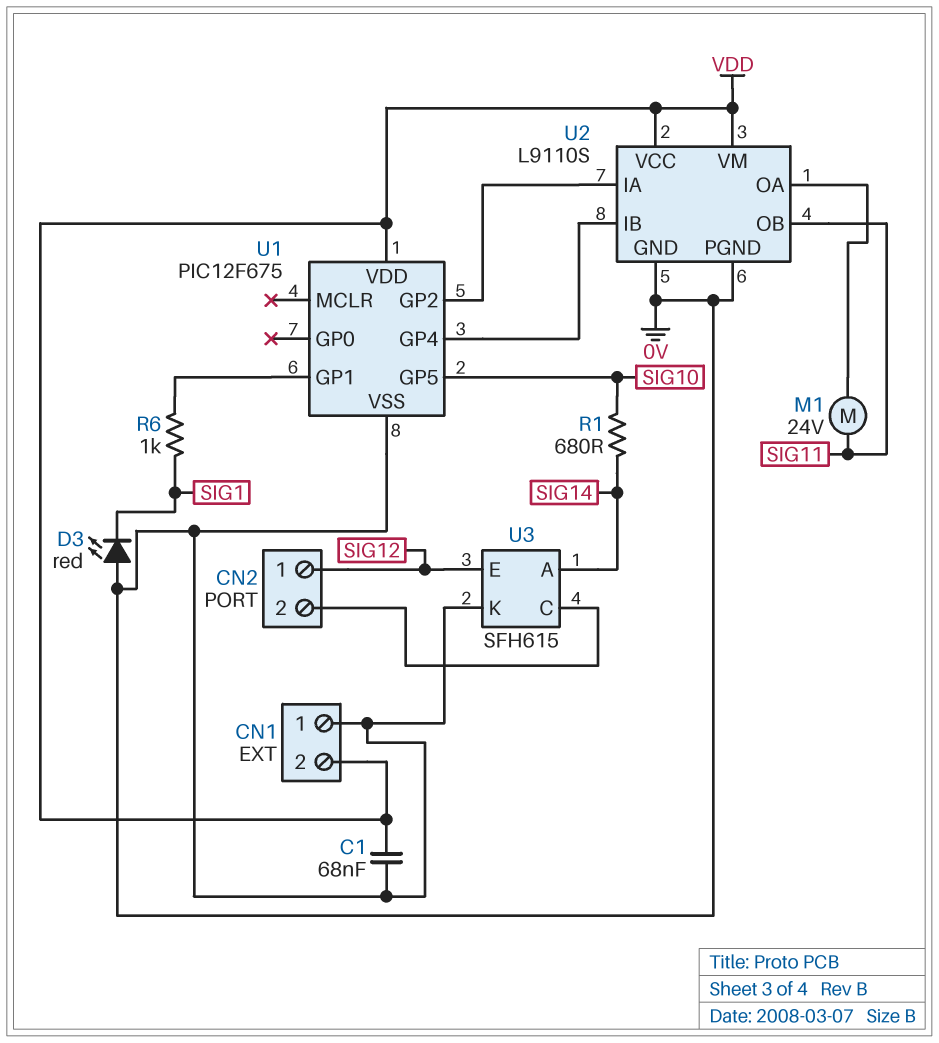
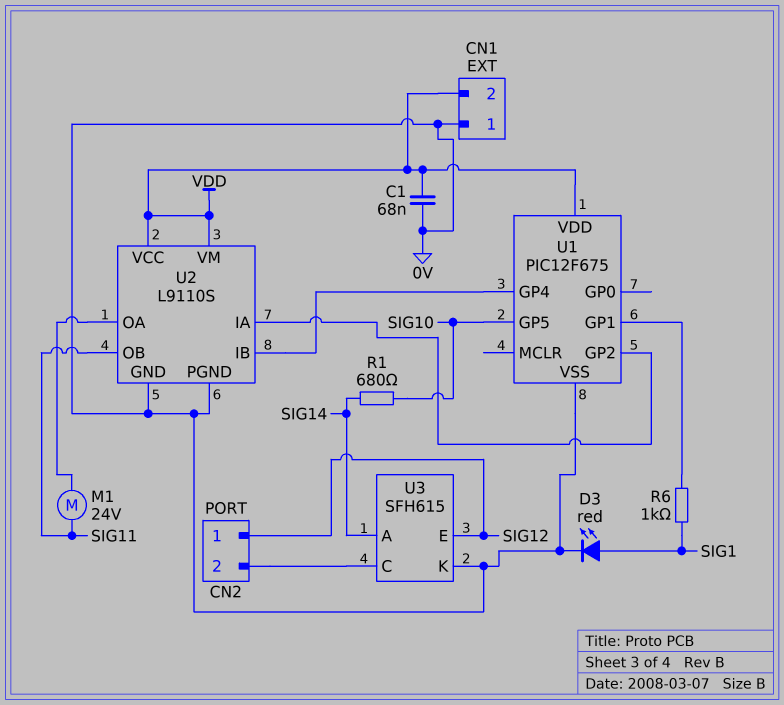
D3: LED red (A 0V, K SIG1) -> LED red (A SIG1, K 0V)

